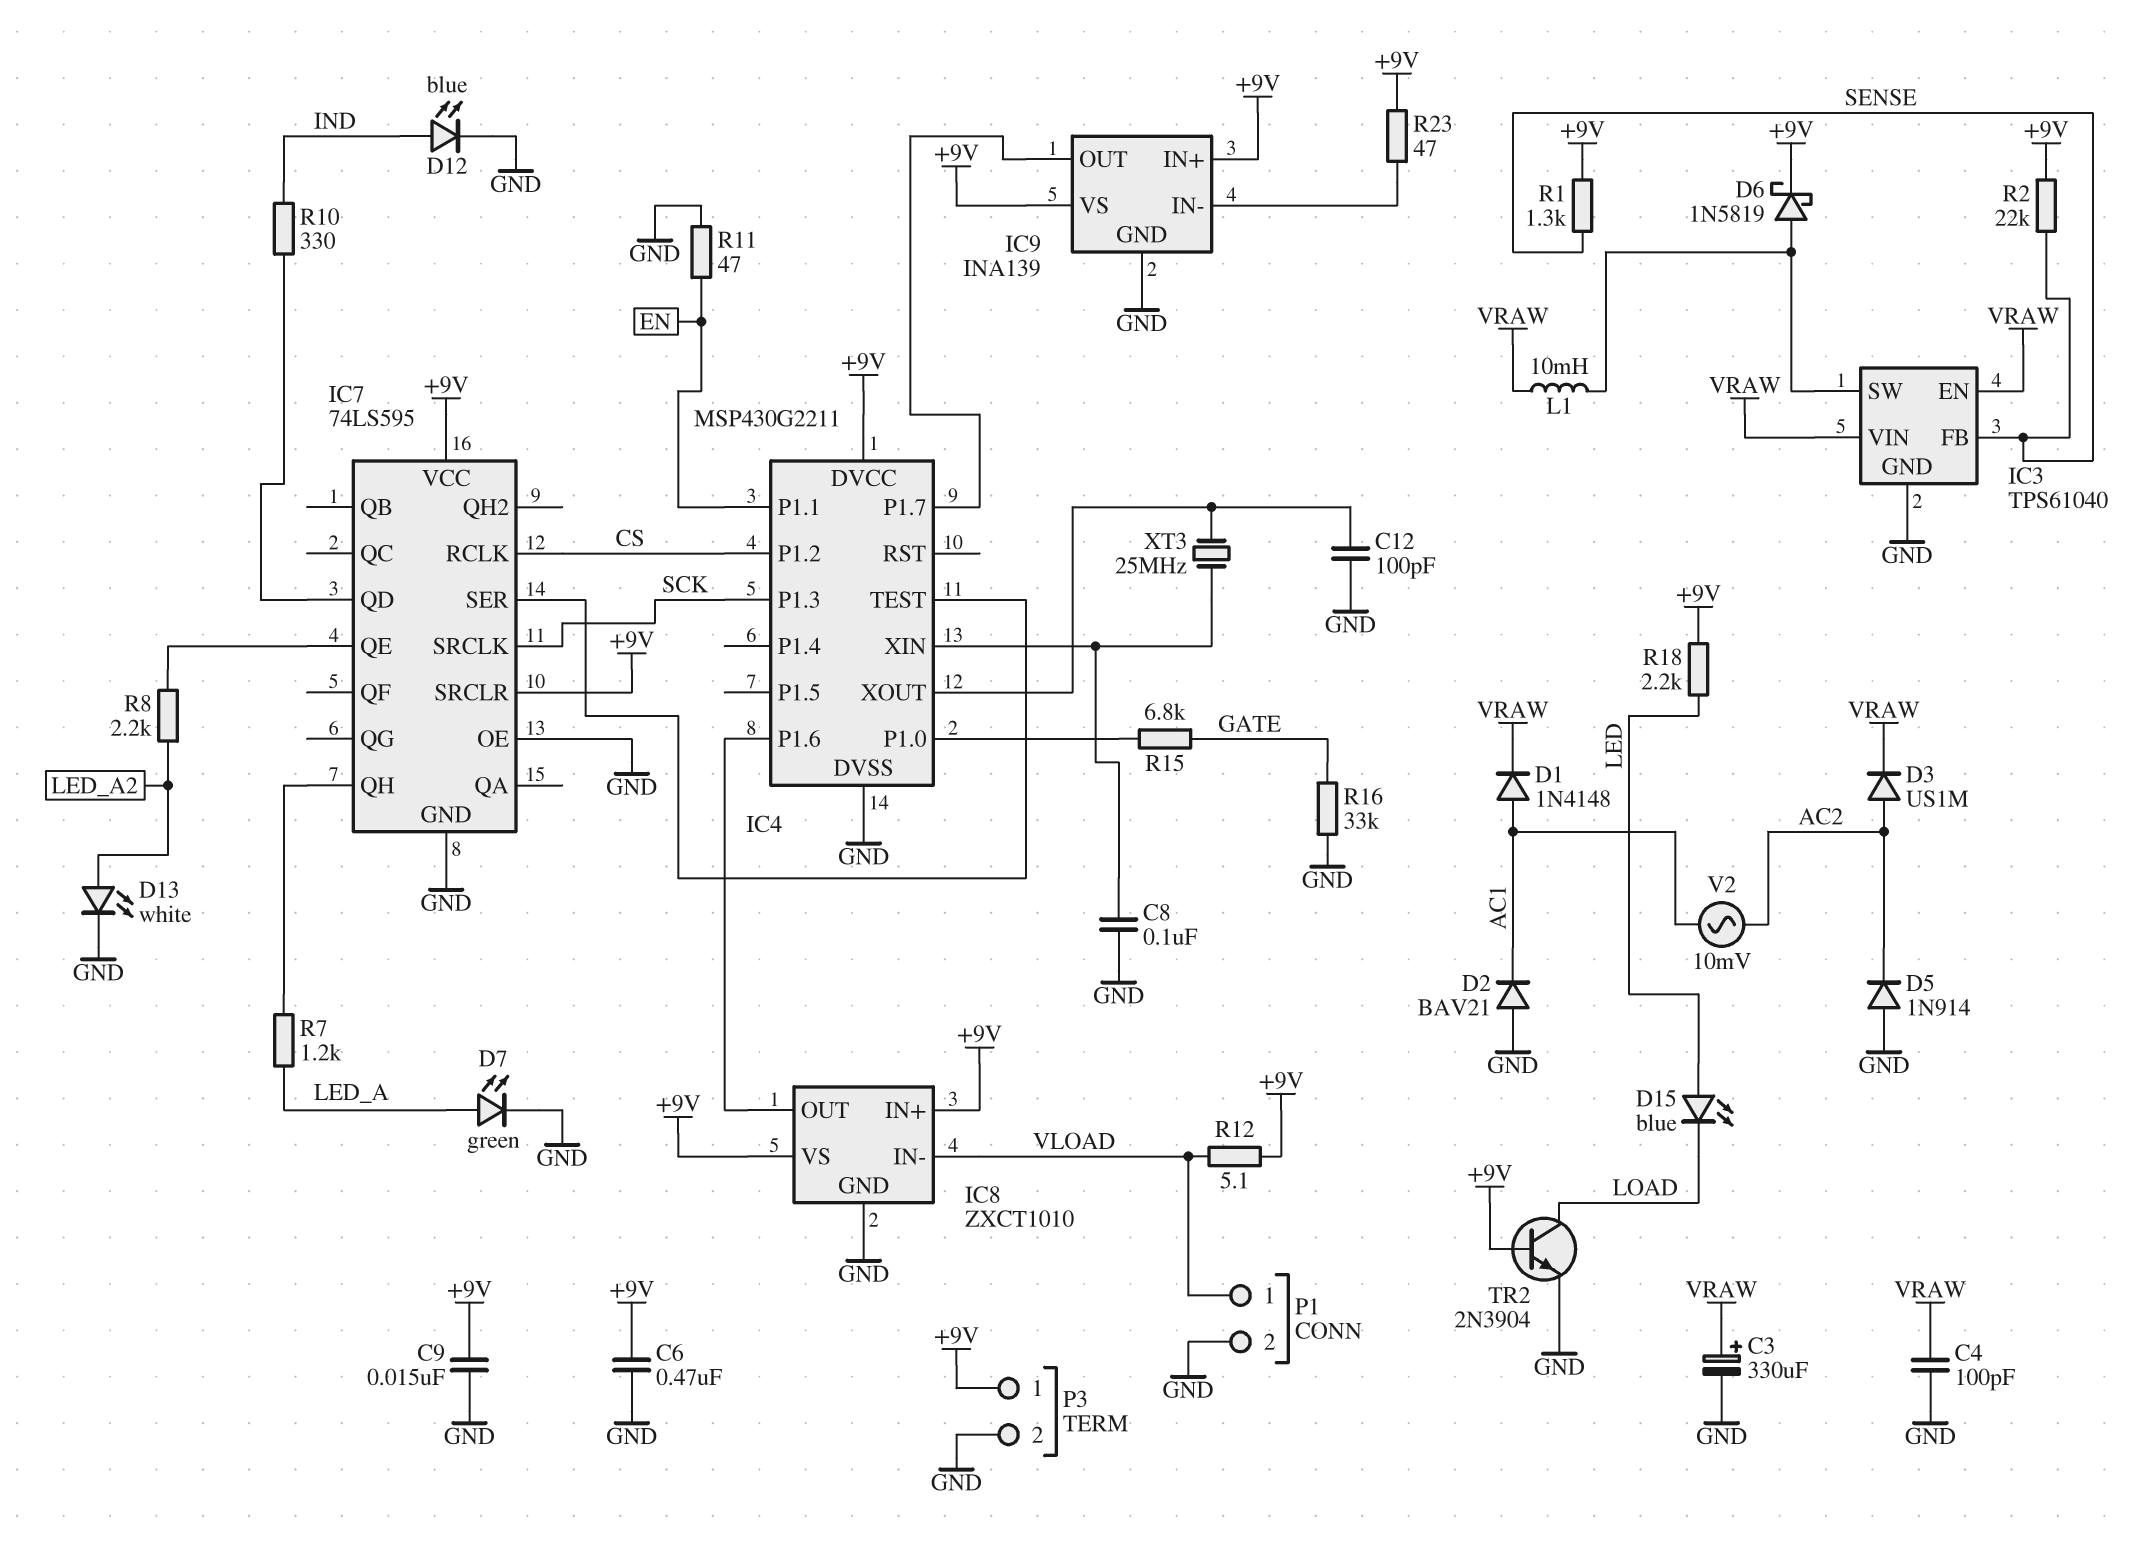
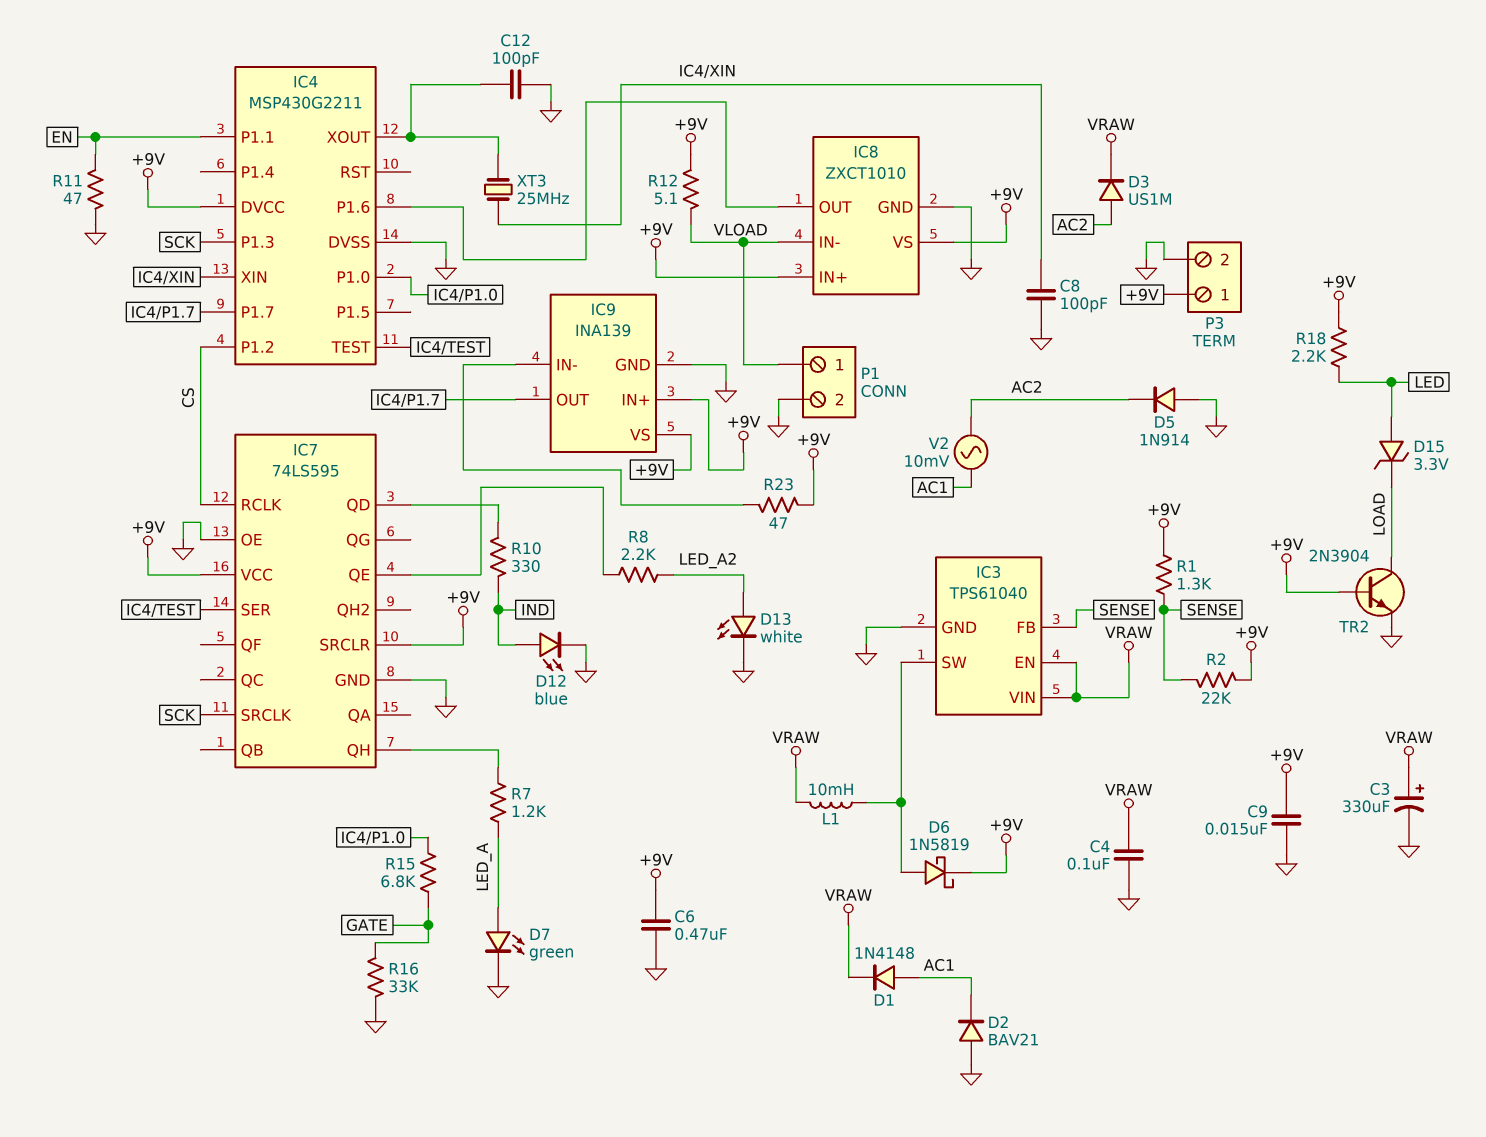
C4: 100pF (GND, VRAW) -> 100nF (GND, VRAW)
C8: 100nF (GND, IC4/XIN) -> 100pF (GND, IC4/XIN)
D15: LED blue (A LED, K LOAD) -> zener 3.3V (A LED, K LOAD)

